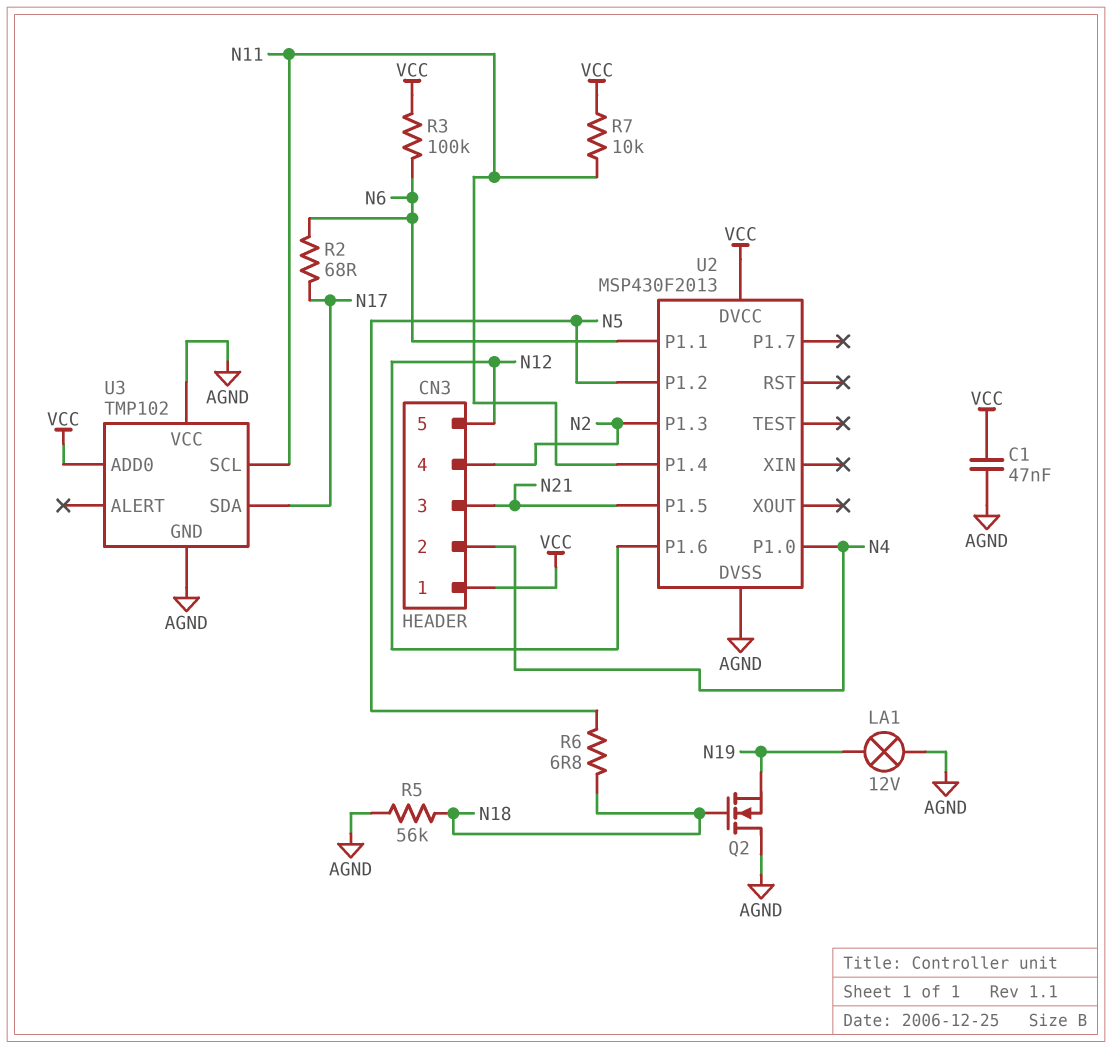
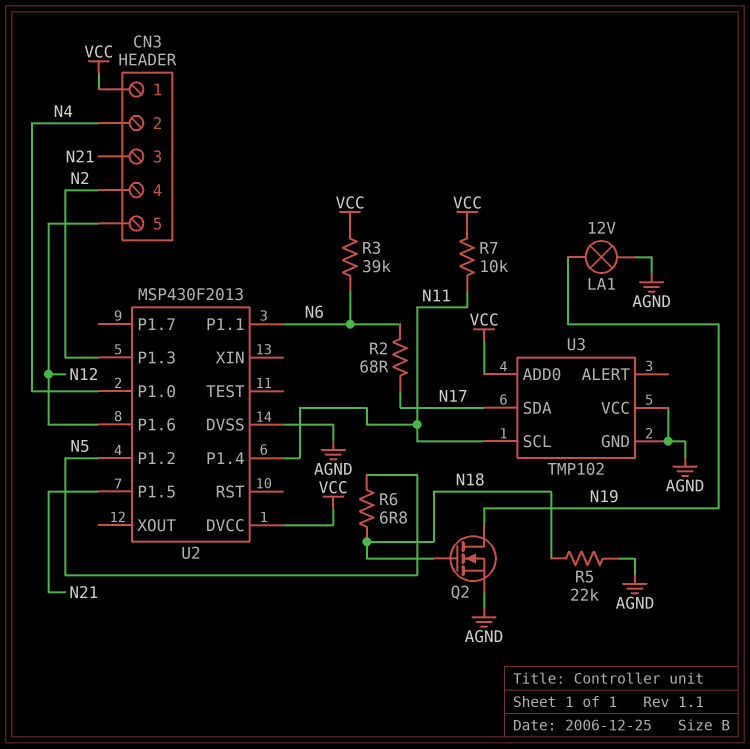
C1: 47nF (AGND, VCC) -> none
Q2: NMOS (G N18, D AGND, S N19) -> NMOS (G N18, D N19, S AGND)
R3: 100k (N6, VCC) -> 39k (N6, VCC)
R5: 56k (AGND, N18) -> 22k (AGND, N18)

